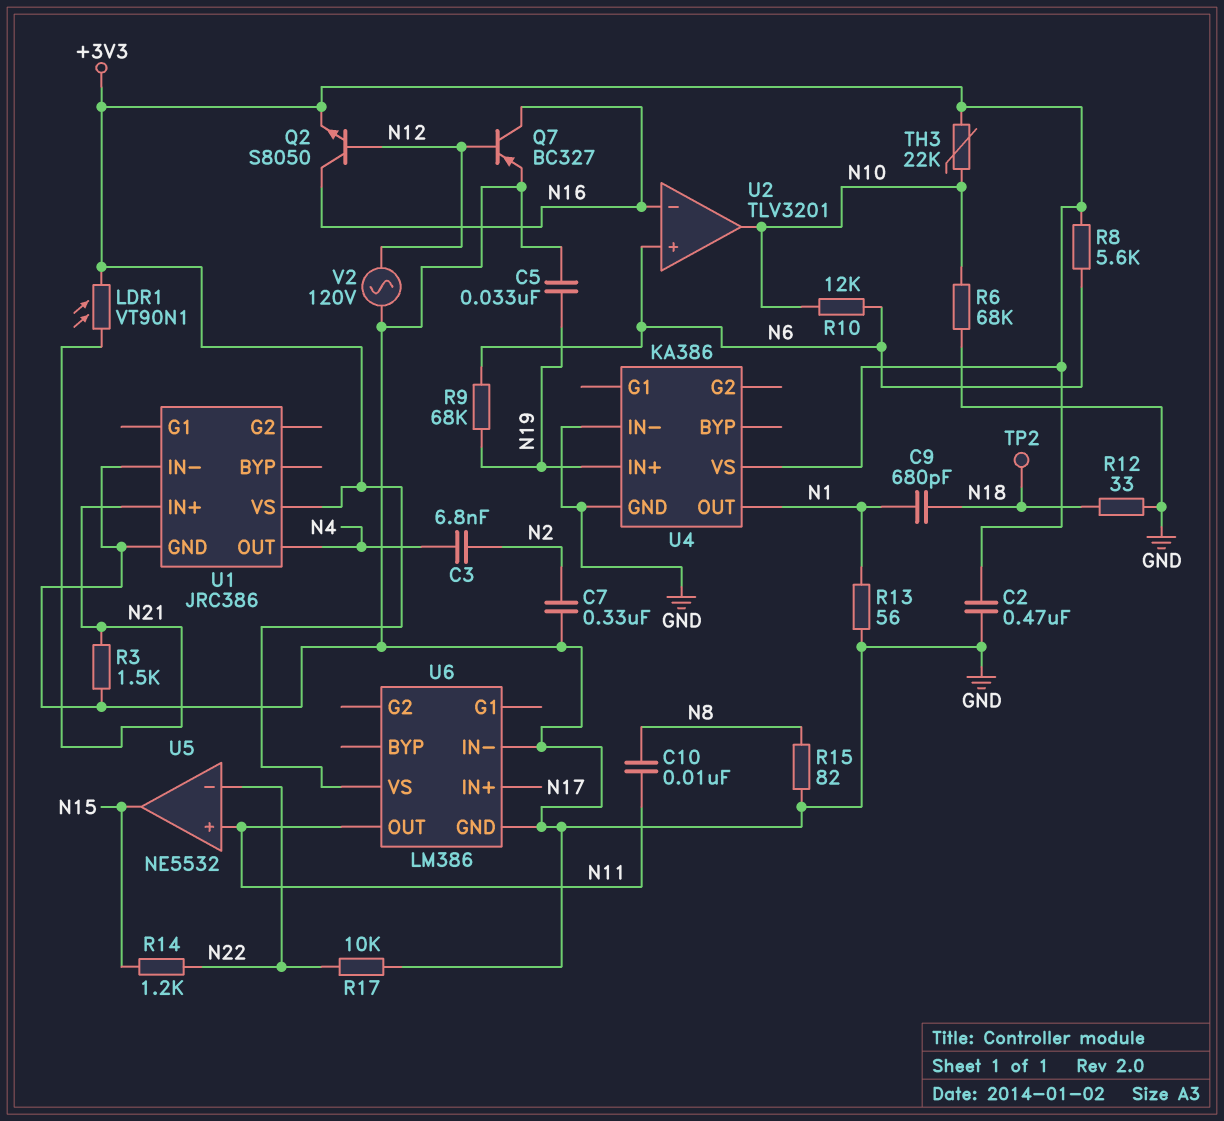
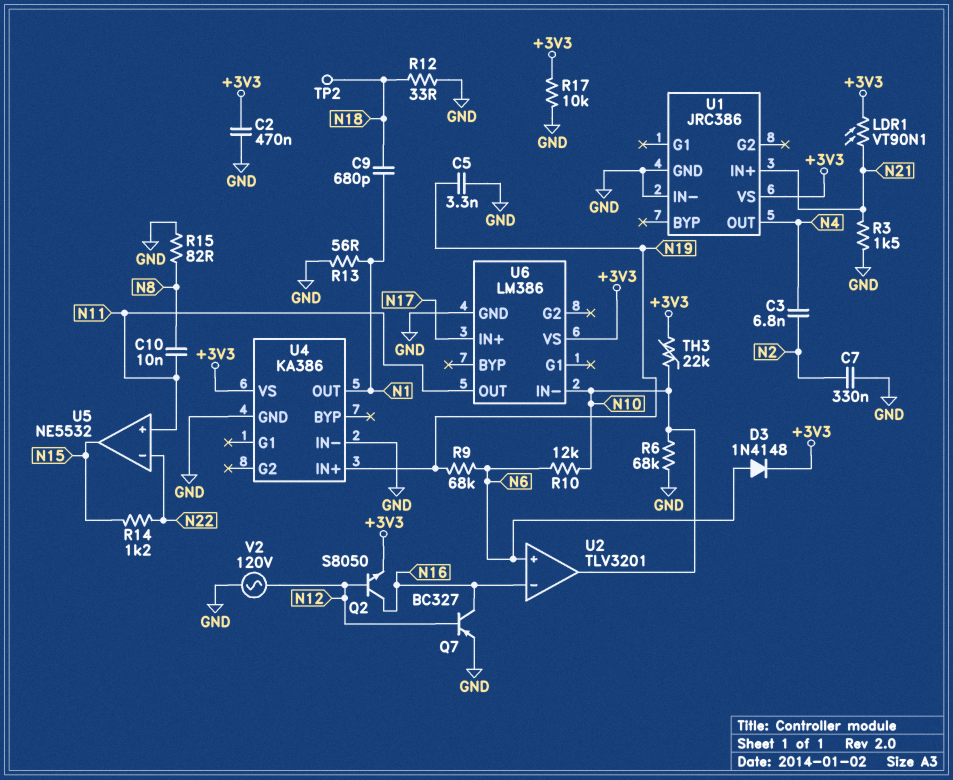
C5: 33nF (GND, N19) -> 3.3nF (GND, N19)
D3: none -> diode 1N4148 (A N6, K +3V3)
R8: 5.6k (+3V3, N6) -> none
R17: 10k (GND, N22) -> 10k (+3V3, GND)
U6 pin IN-: GND -> N10

